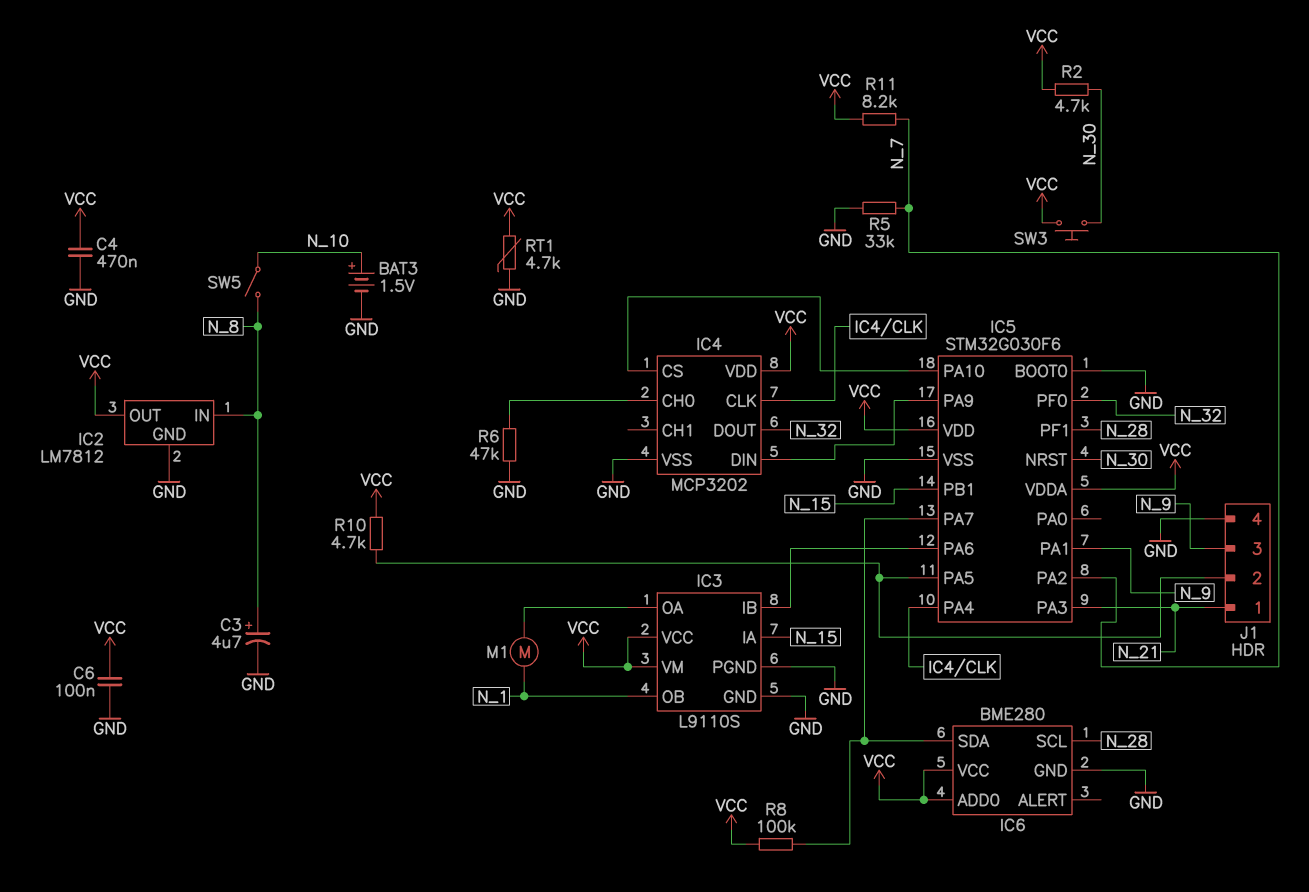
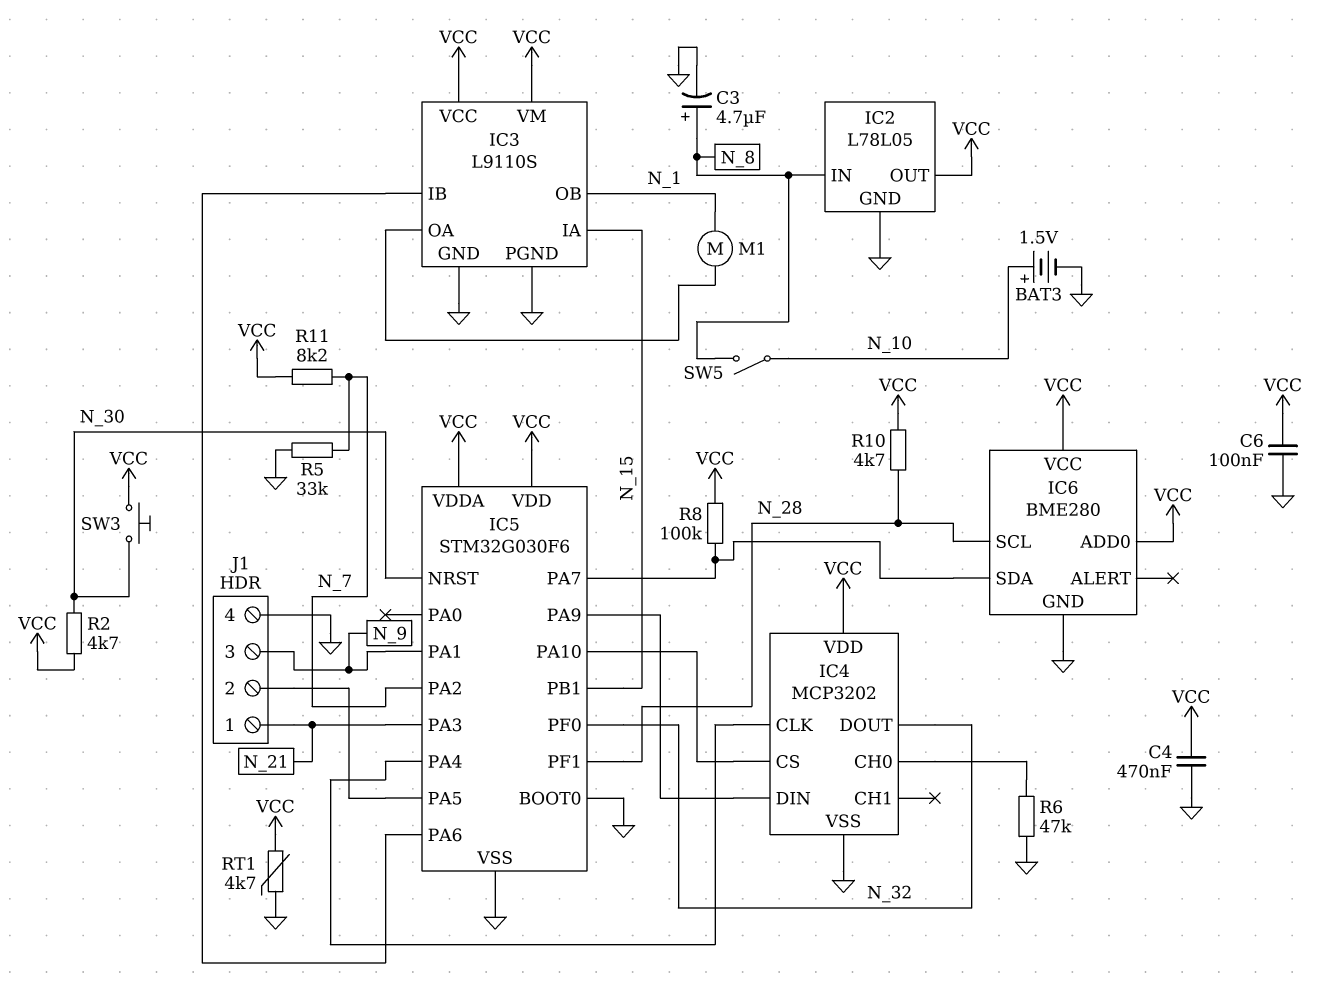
IC2: LM7812 -> L78L05
R10: 4.7k (IC5/PA5, VCC) -> 4.7k (N_28, VCC)

